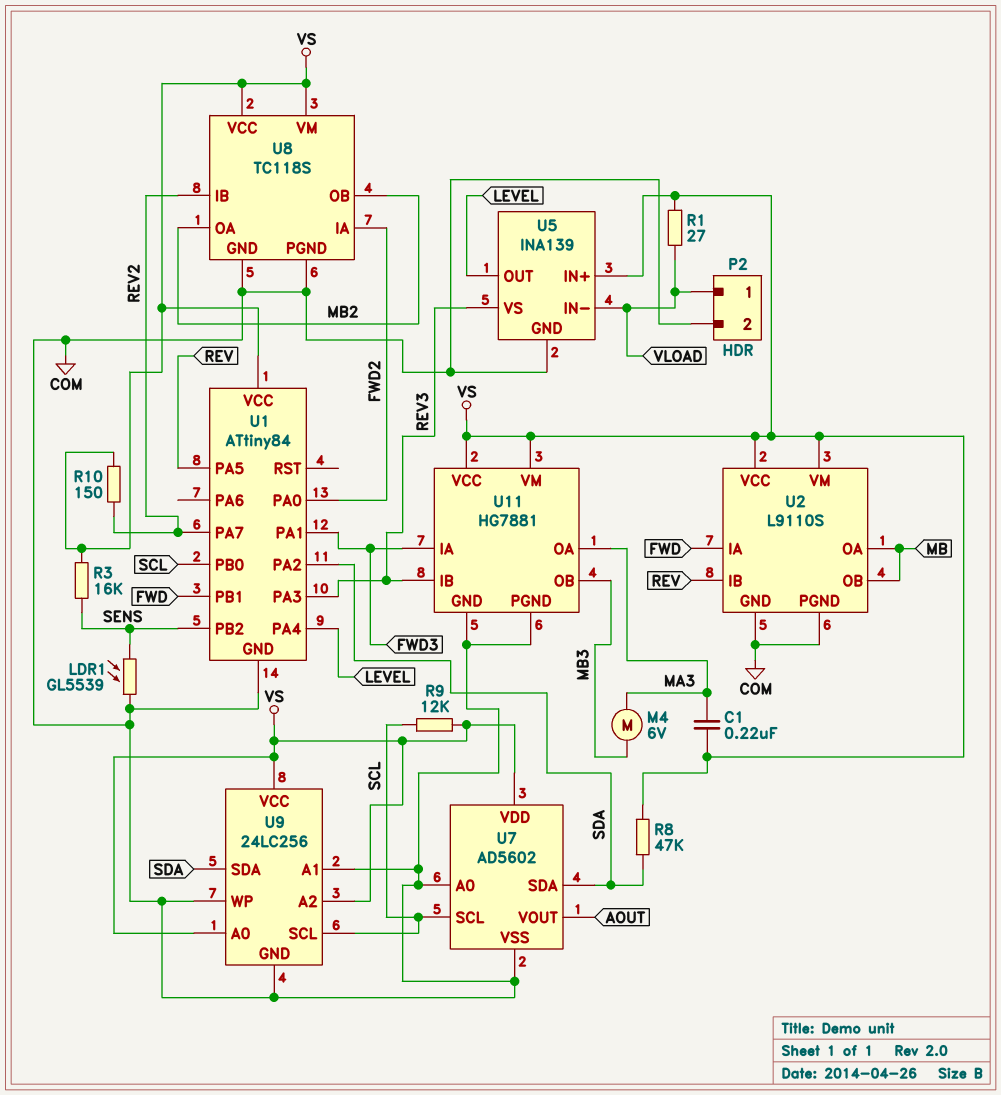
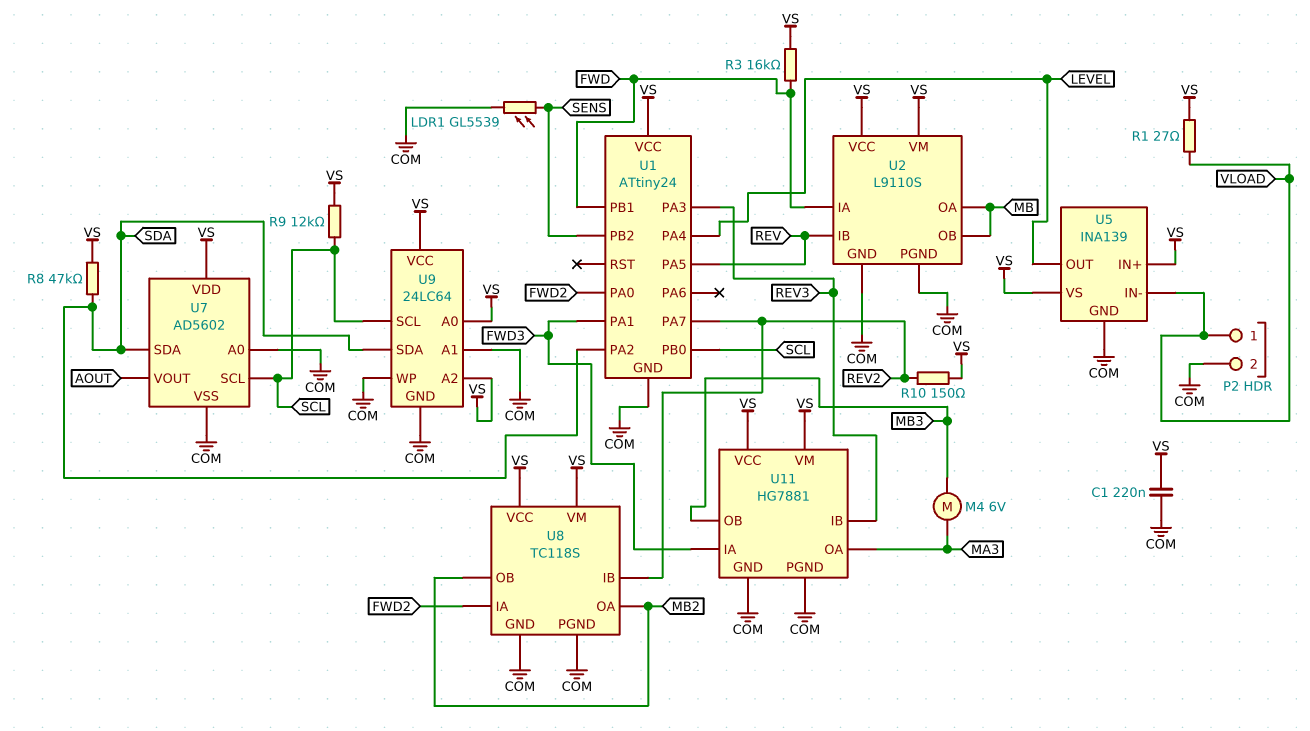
C1: 220nF (MA3, VS) -> 220nF (COM, VS)
R3: 16k (SENS, VS) -> 16k (FWD, VS)
U1: ATtiny84 -> ATtiny24
U5 pin VS: REV3 -> VS
U9: 24LC256 -> 24LC64

